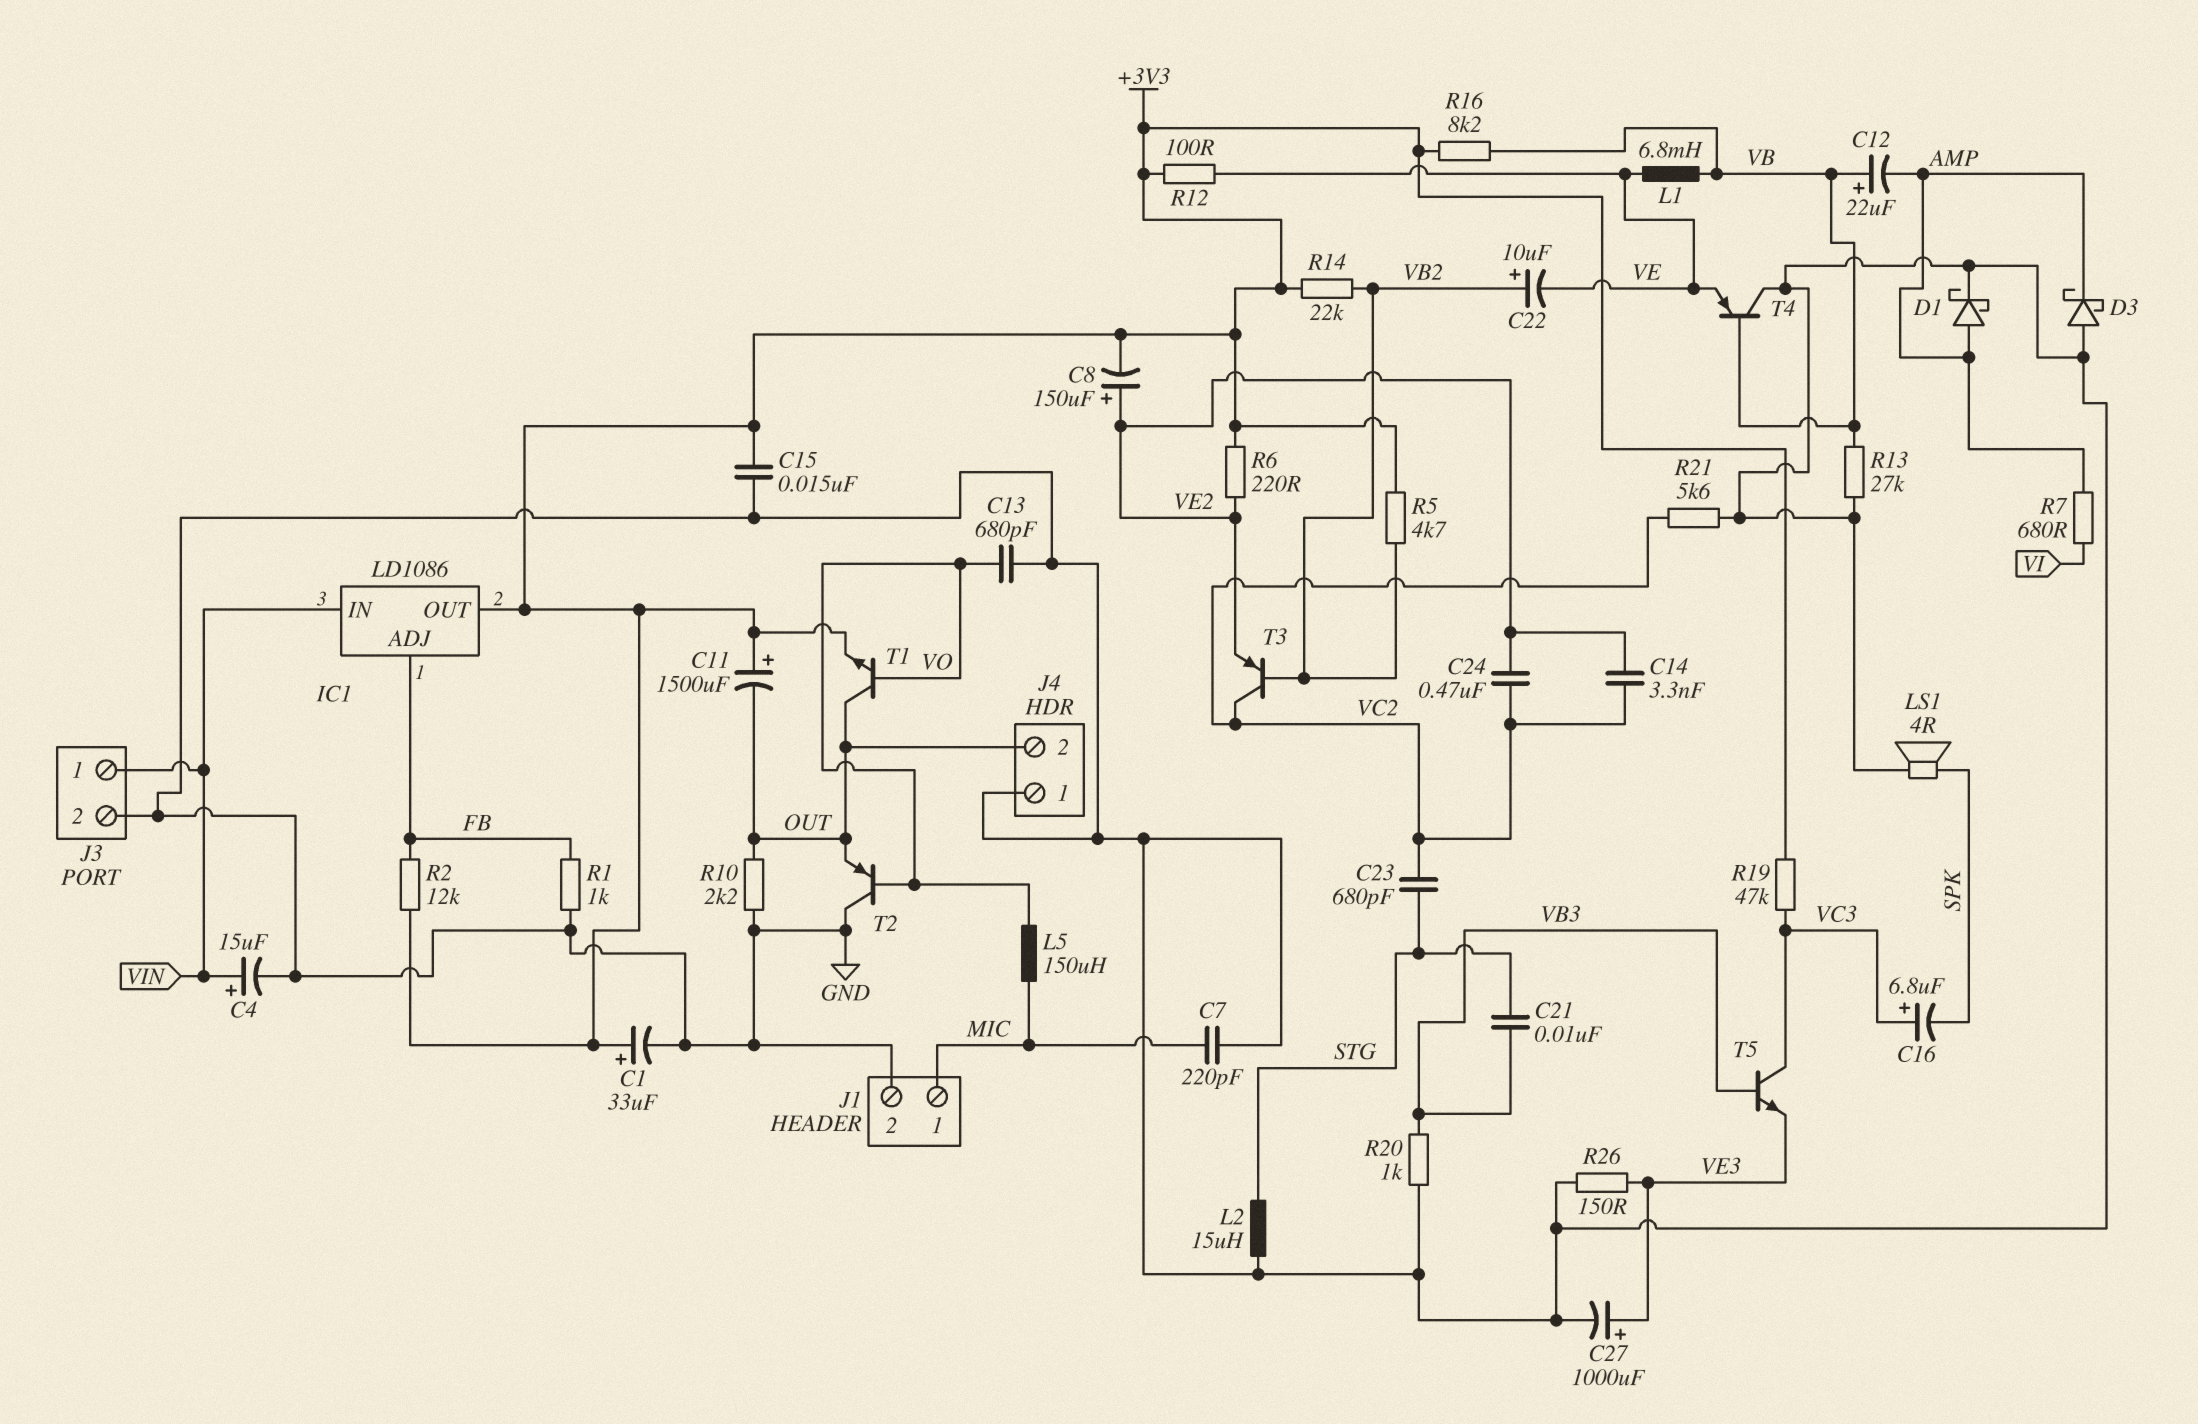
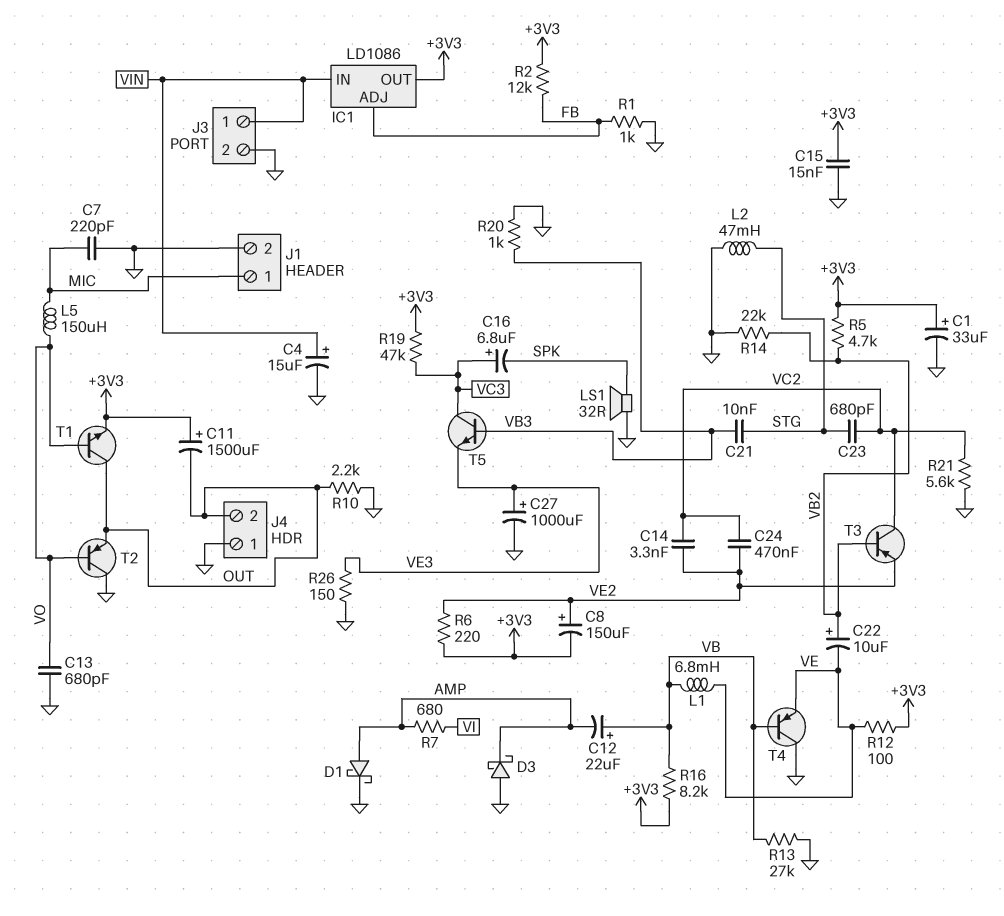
L2: 15uH (GND, STG) -> 47mH (GND, STG)
LS1: speaker 4R (GND, SPK) -> speaker 32R (GND, SPK)
R14: 22k (+3V3, VB2) -> 22k (GND, VB2)

